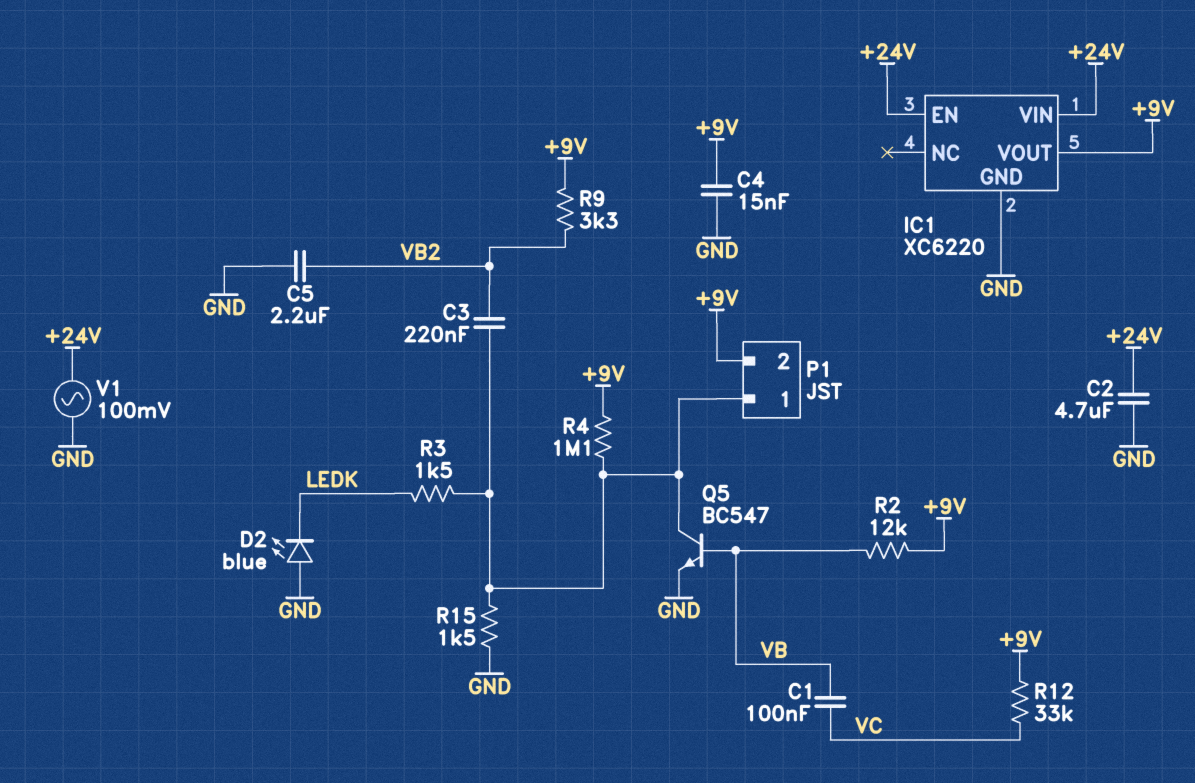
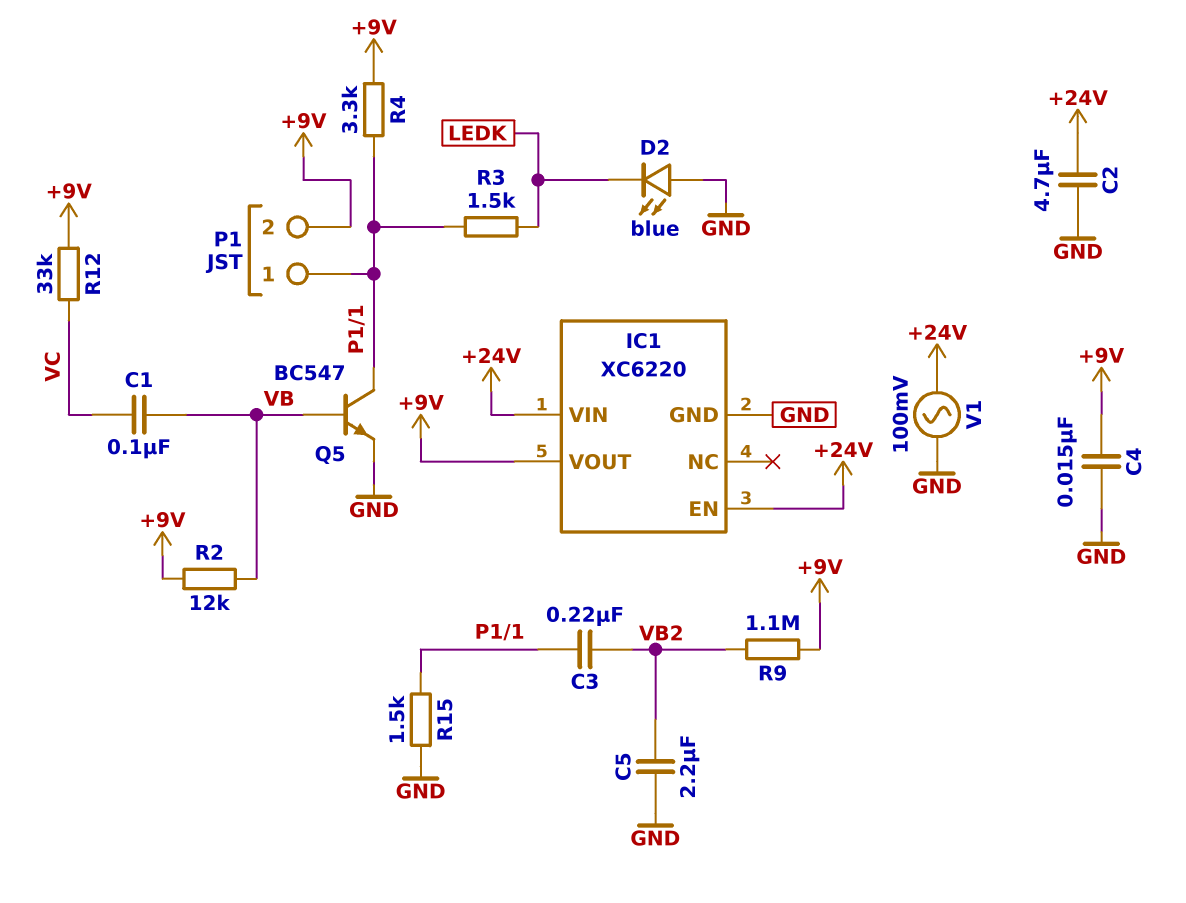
R4: 1.1M (+9V, P1/1) -> 3.3k (+9V, P1/1)
R9: 3.3k (+9V, VB2) -> 1.1M (+9V, VB2)

